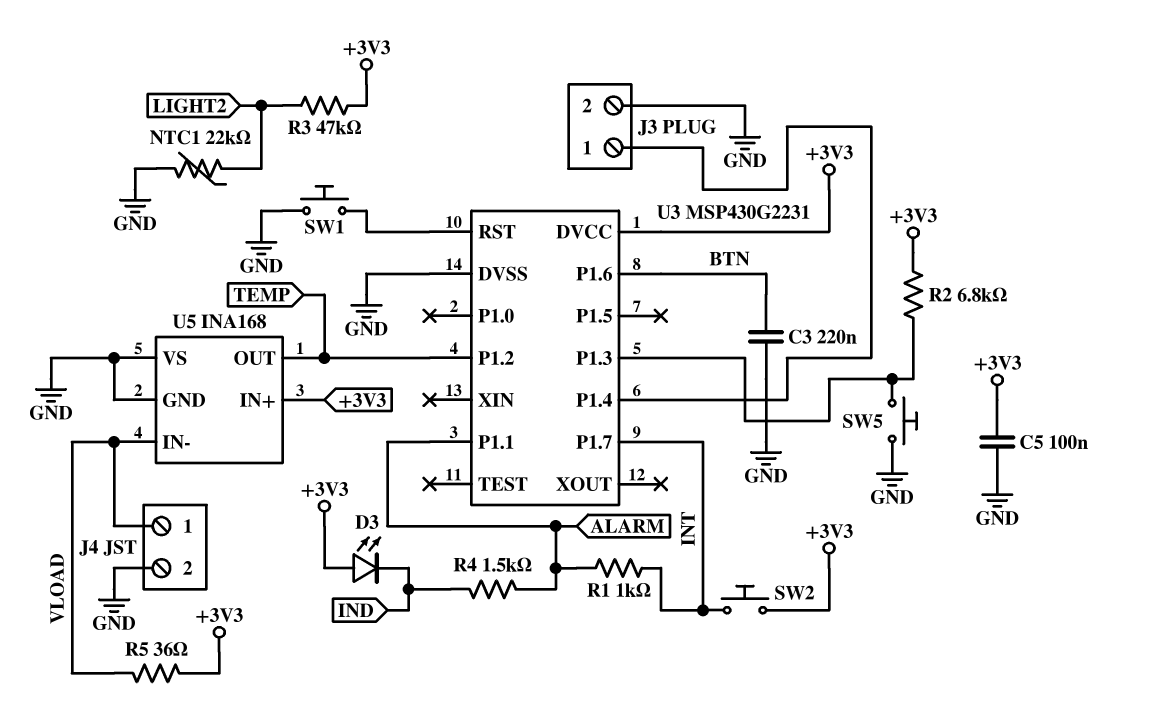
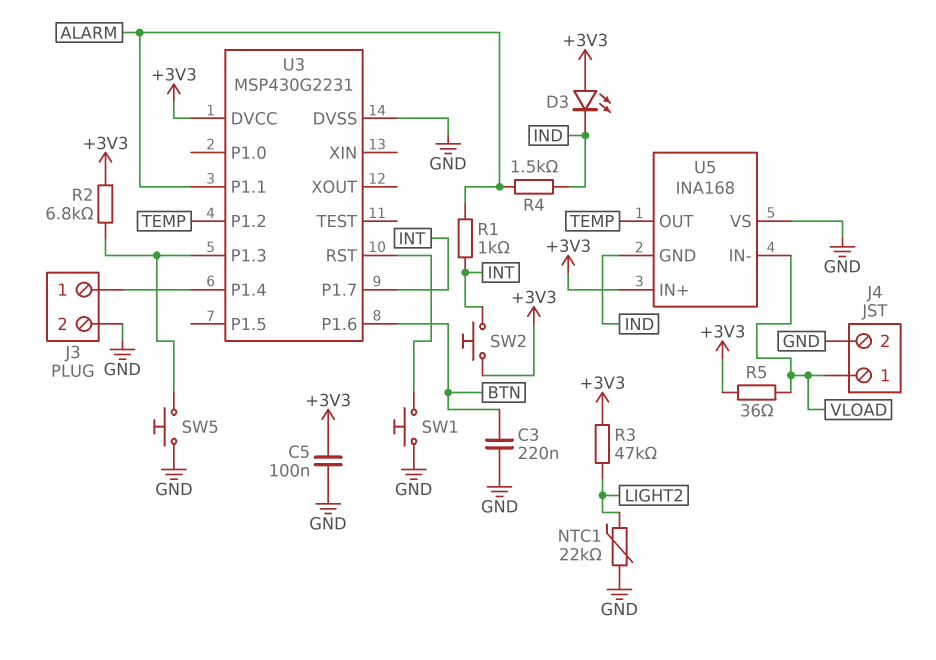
U5 pin GND: GND -> IND

